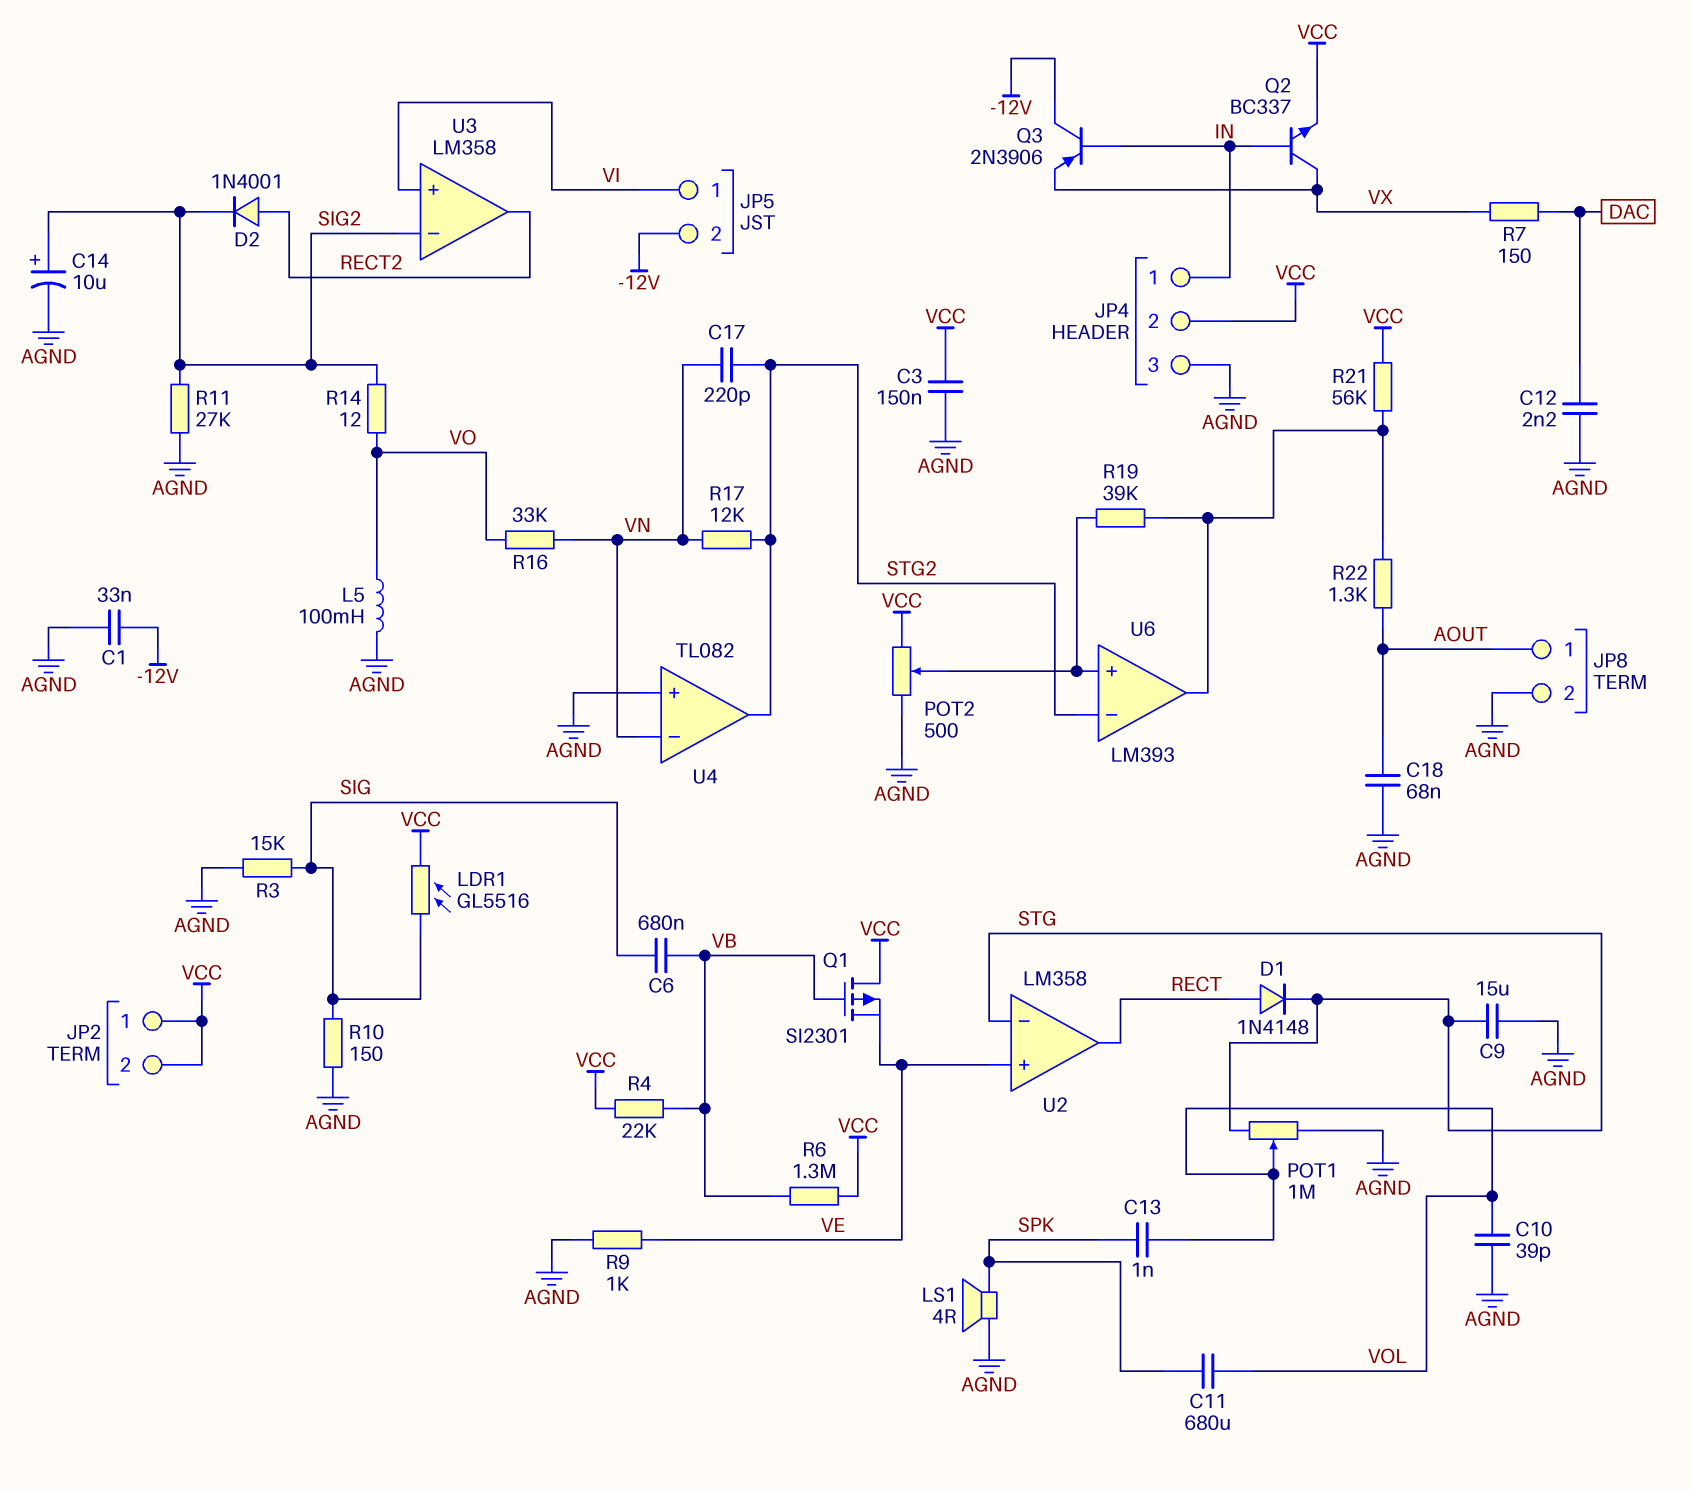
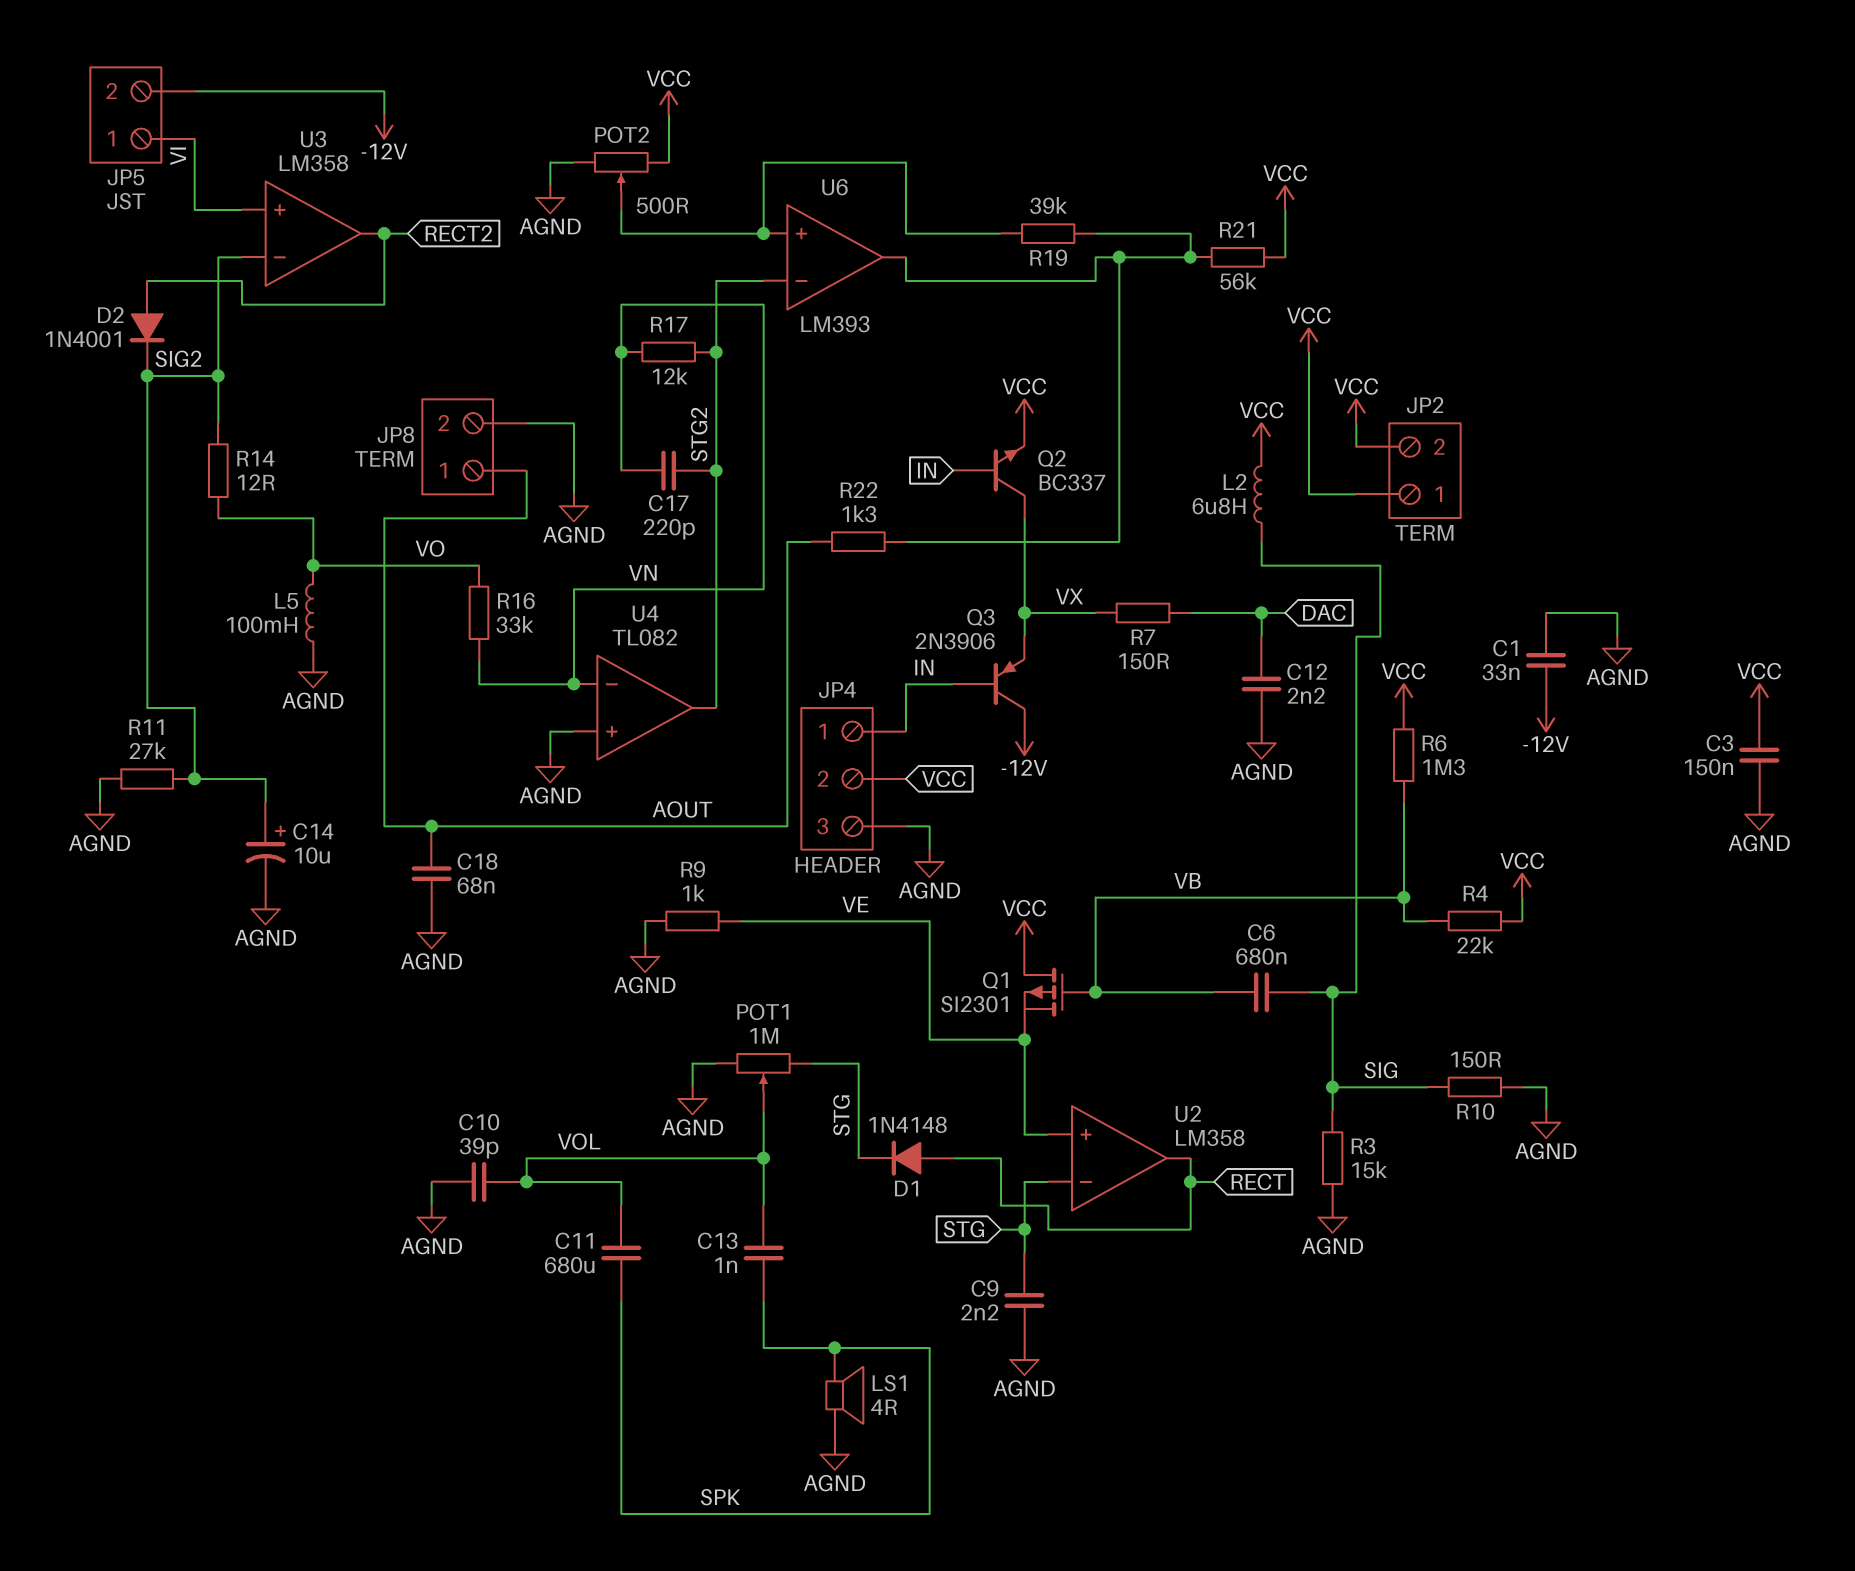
C9: 15uF (AGND, STG) -> 2.2nF (AGND, STG)
L2: none -> 6.8uH (SIG, VCC)
LDR1: GL5516 (SIG, VCC) -> none

